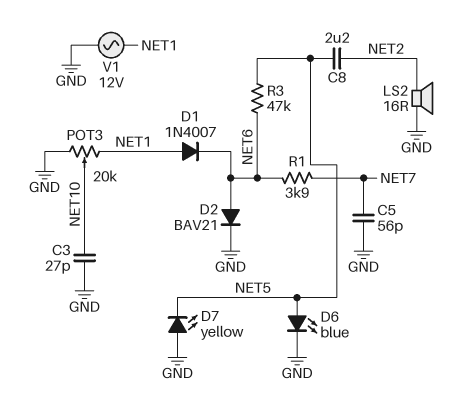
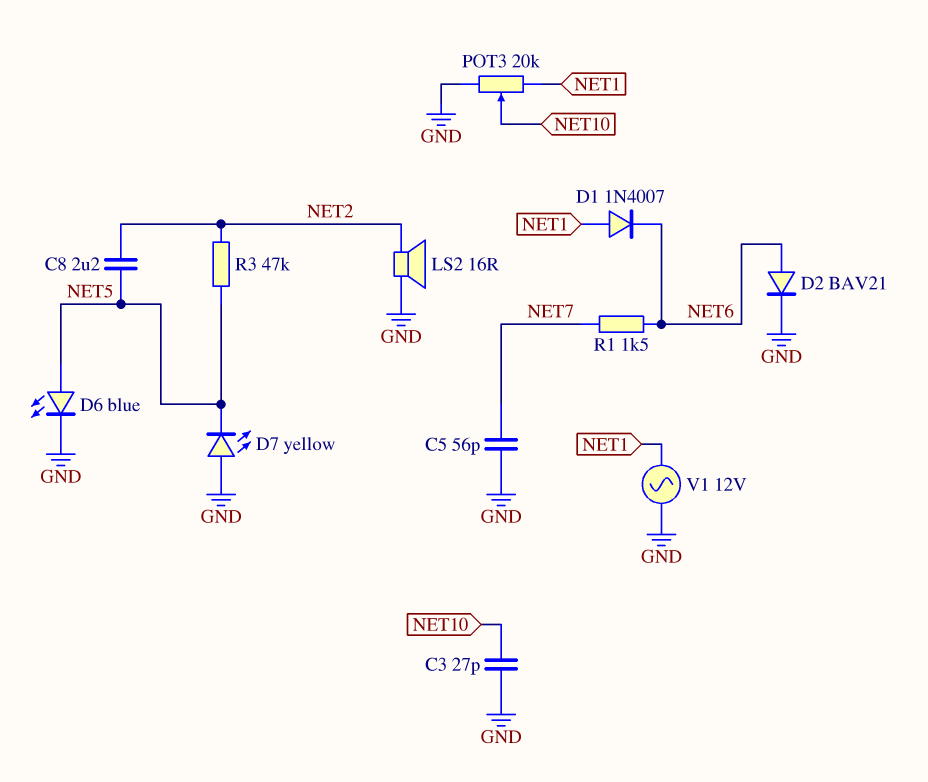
R1: 3.9k (NET6, NET7) -> 1.5k (NET6, NET7)
R3: 47k (NET5, NET6) -> 47k (NET2, NET5)

